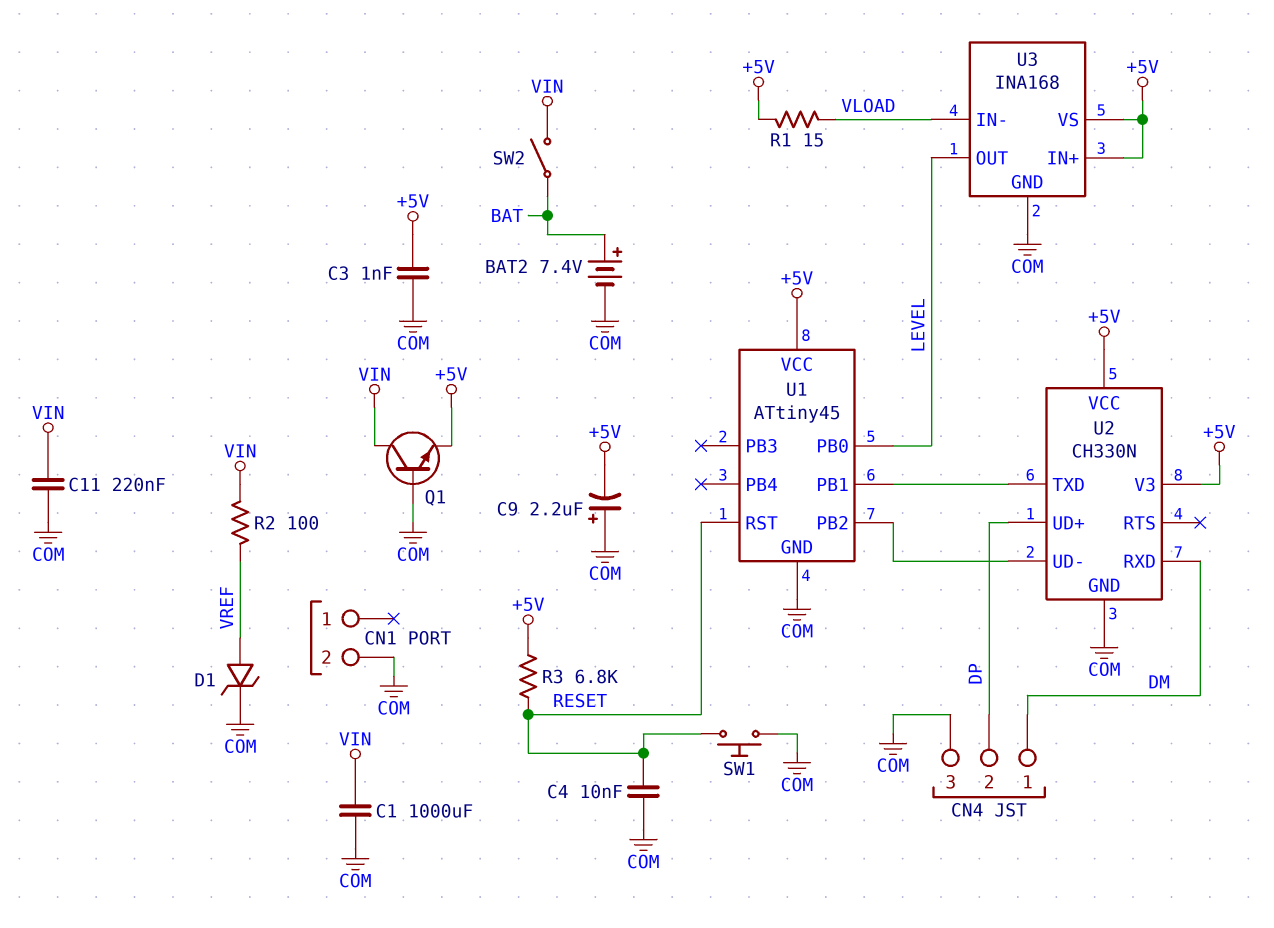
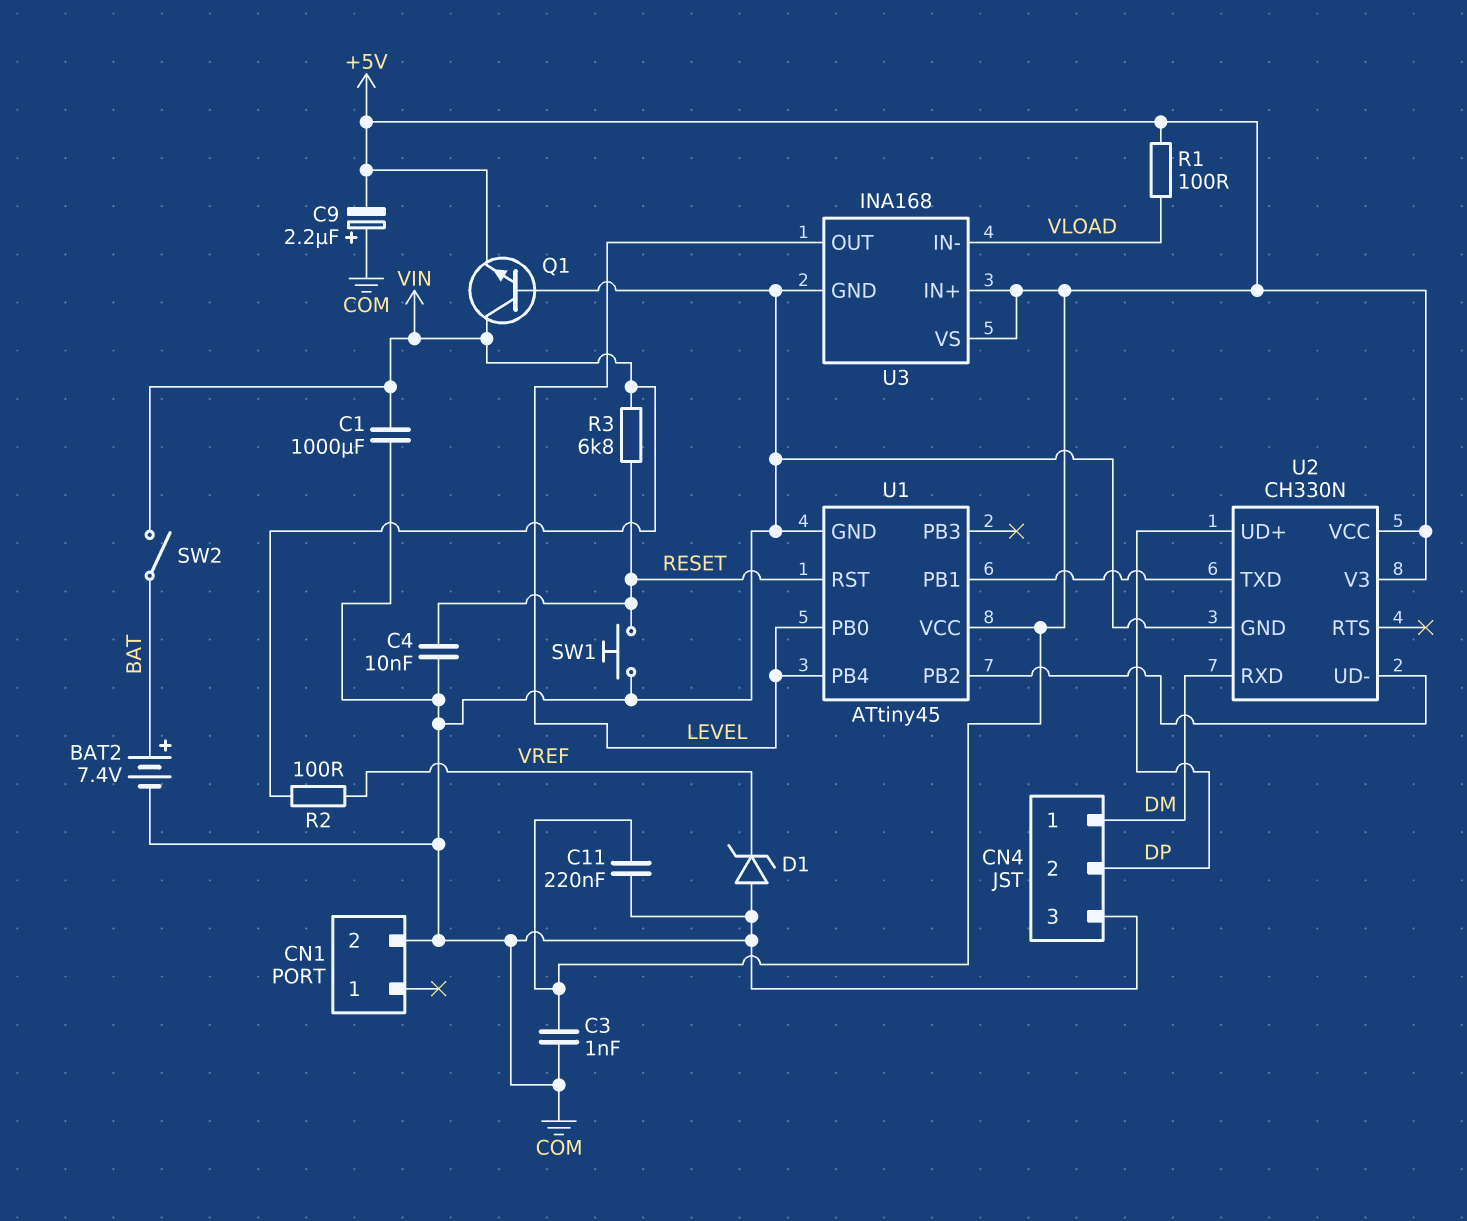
C11: 220nF (COM, VIN) -> 220nF (+5V, COM)
D1: zener (A VREF, K COM) -> zener (A COM, K VREF)
R1: 15 (+5V, VLOAD) -> 100 (+5V, VLOAD)
R3: 6.8k (+5V, RESET) -> 6.8k (RESET, VIN)
U1 pin PB4: none -> LEVEL

